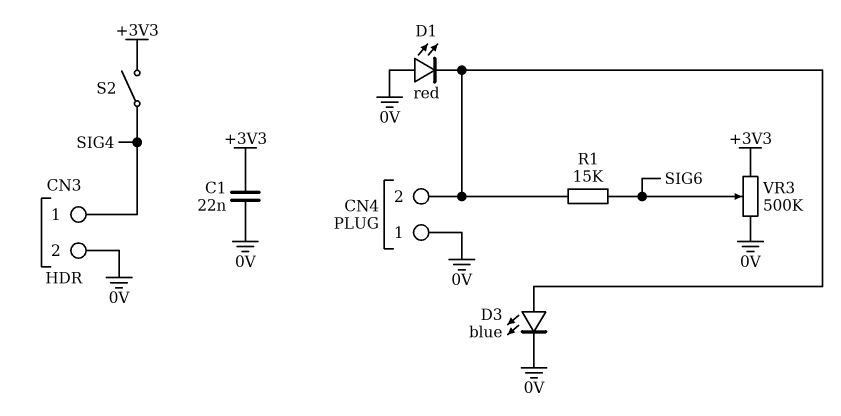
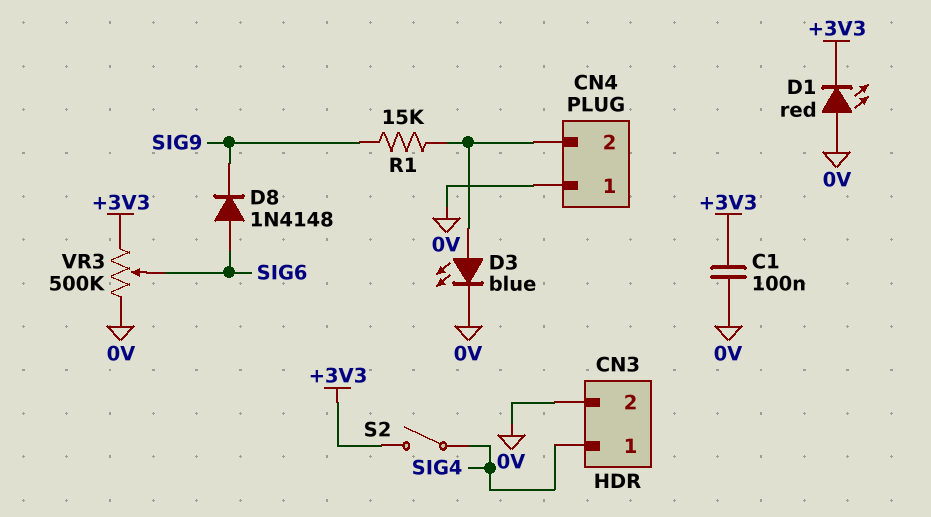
C1: 22nF (+3V3, 0V) -> 100nF (+3V3, 0V)
D1: LED red (A 0V, K CN4/2) -> LED red (A 0V, K +3V3)
D8: none -> diode 1N4148 (A SIG6, K SIG9)
R1: 15k (CN4/2, SIG6) -> 15k (CN4/2, SIG9)

